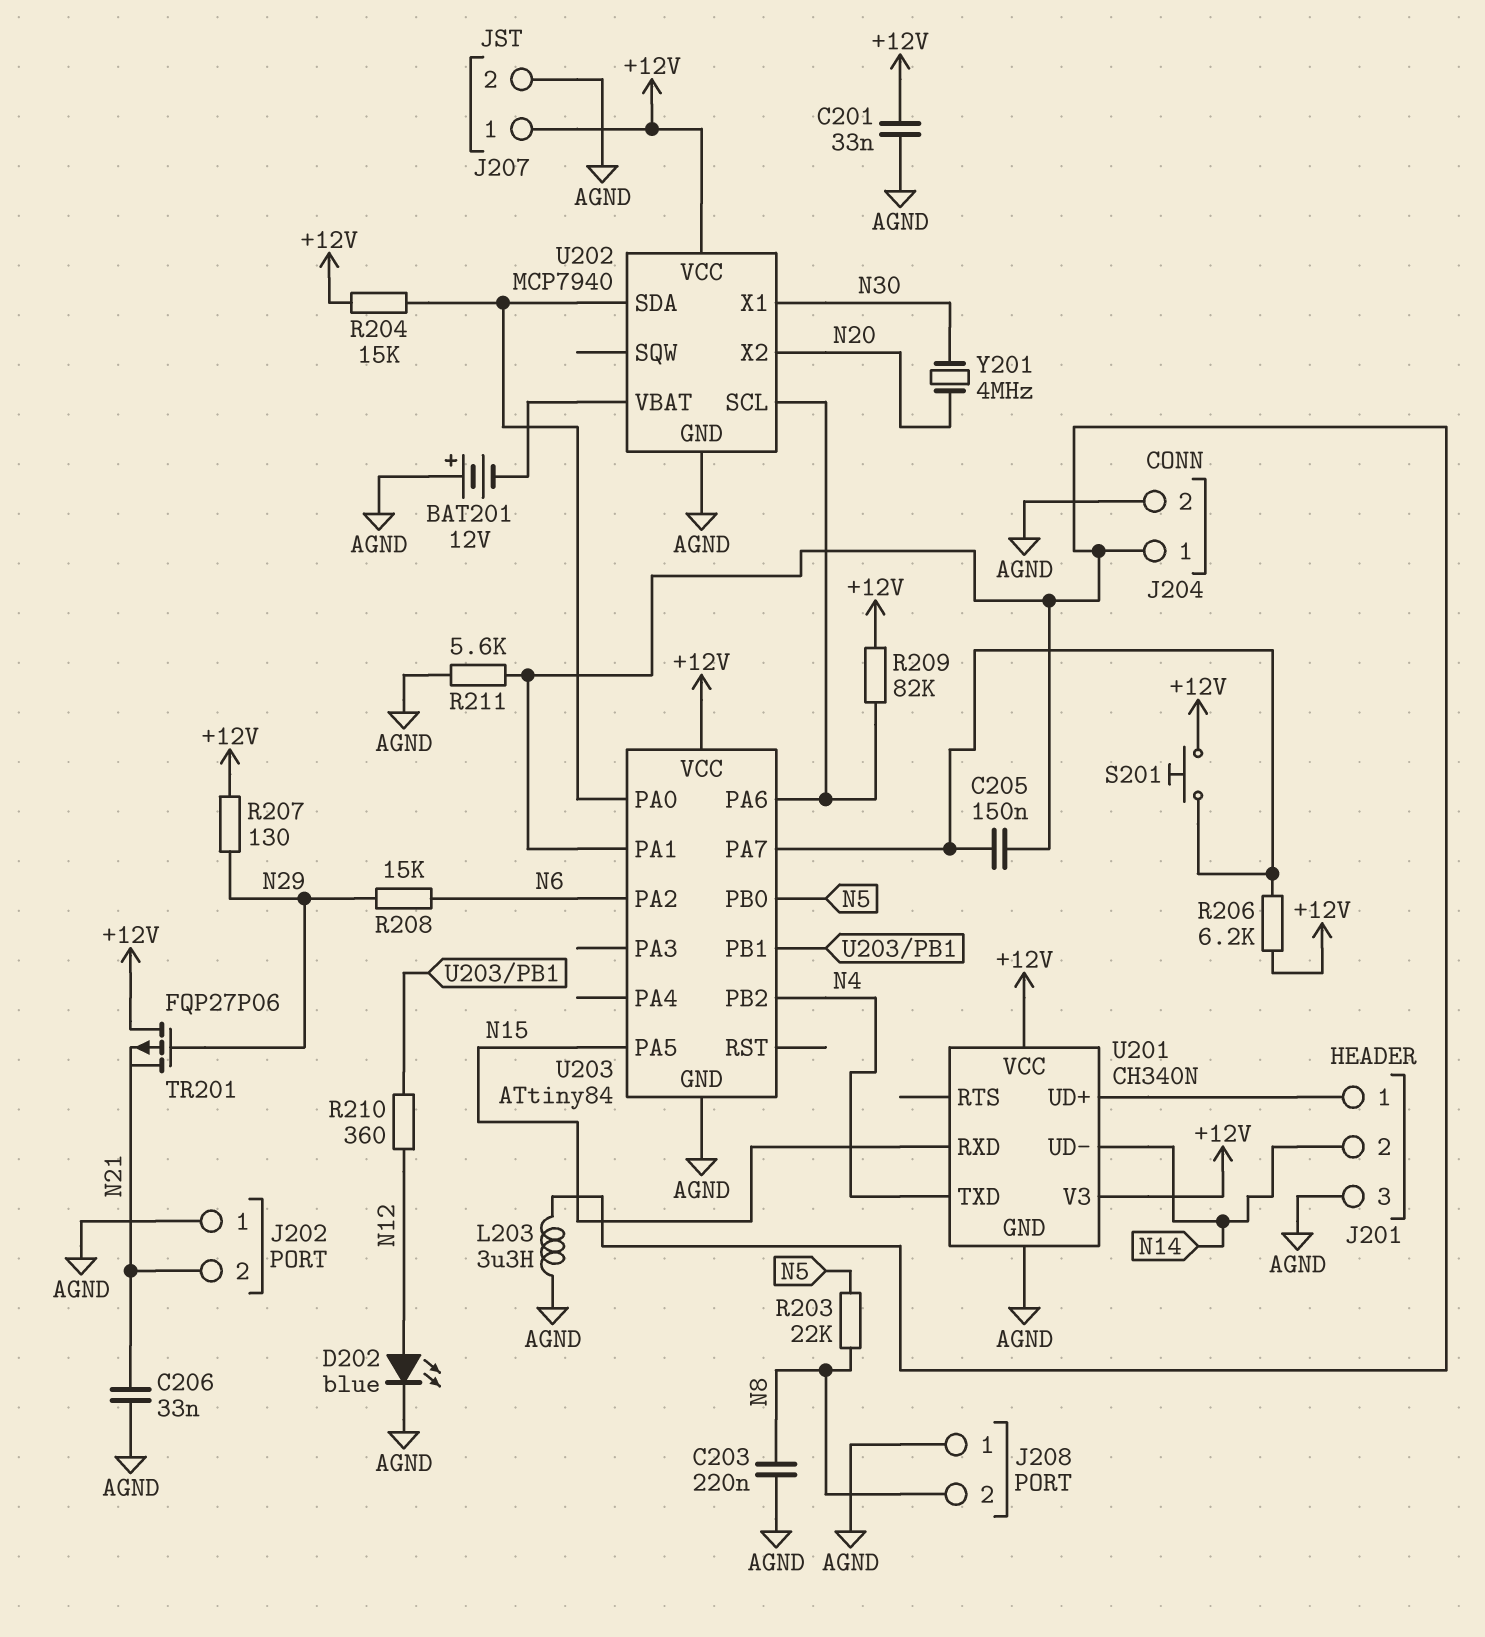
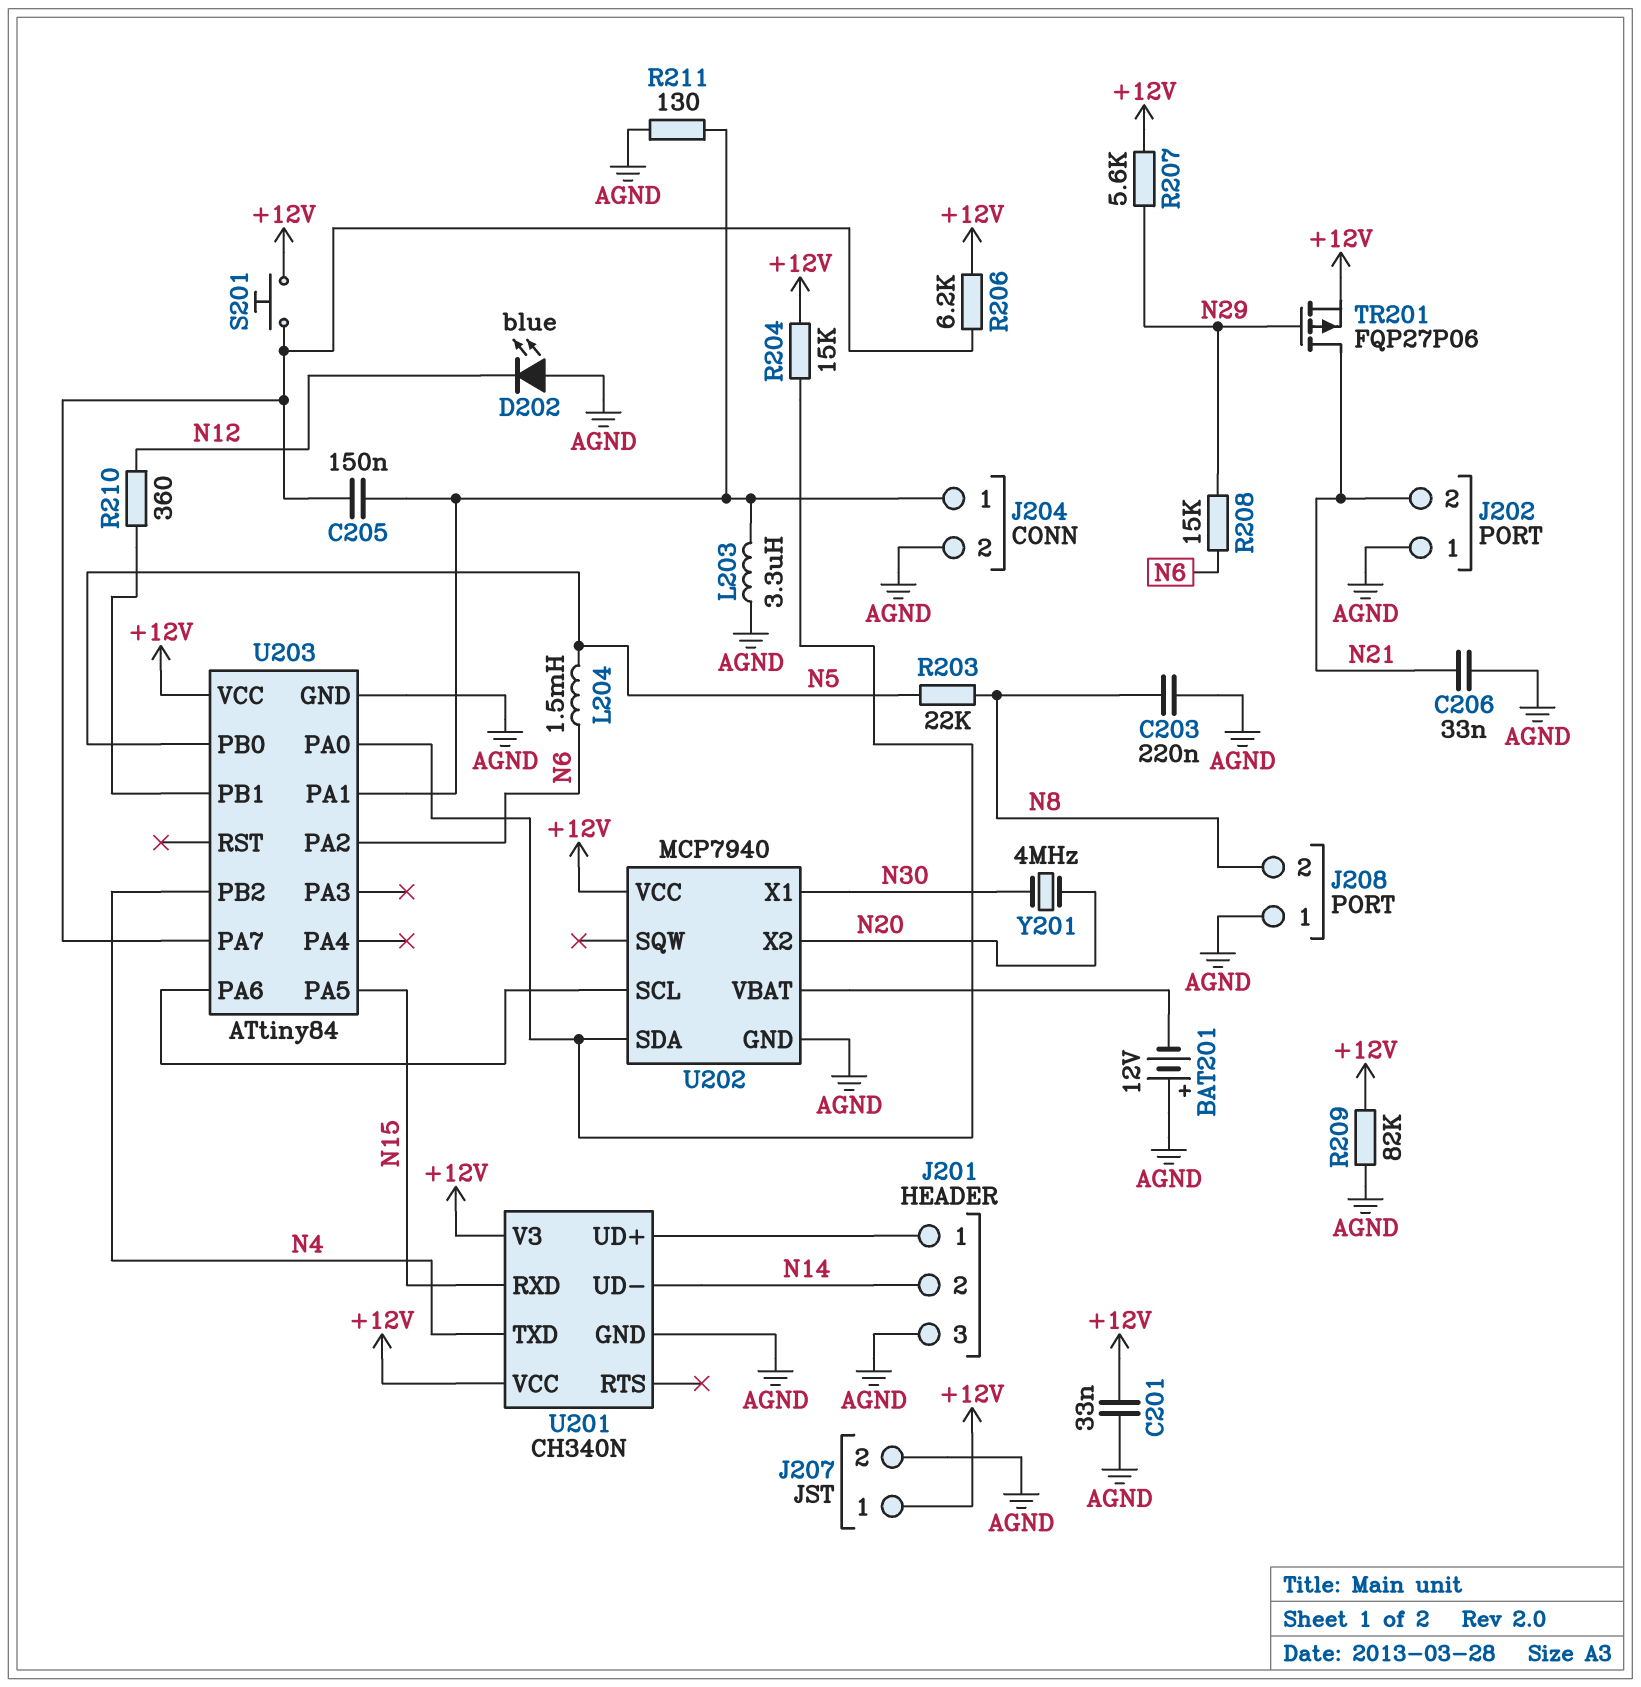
D202: LED blue (A N12, K AGND) -> LED blue (A AGND, K N12)
L204: none -> 1.5mH (N5, N6)
R207: 130 (+12V, N29) -> 5.6k (+12V, N29)
R209: 82k (+12V, U202/SCL) -> 82k (+12V, AGND)
R211: 5.6k (AGND, J204/1) -> 130 (AGND, J204/1)
TR201: PMOS FQP27P06 (G N29, D +12V, S N21) -> PMOS FQP27P06 (G N29, D N21, S +12V)

